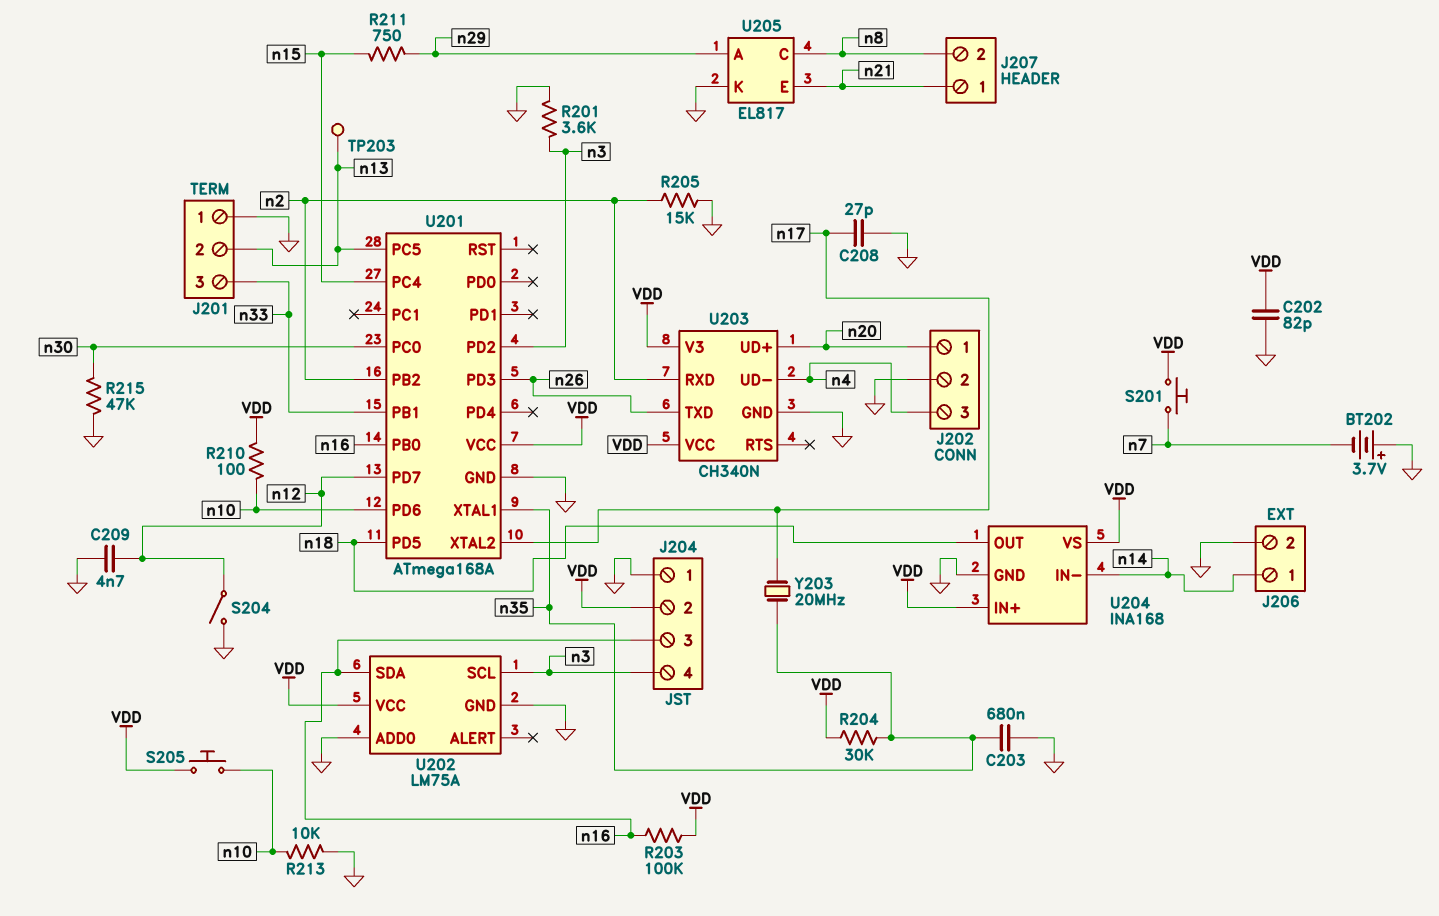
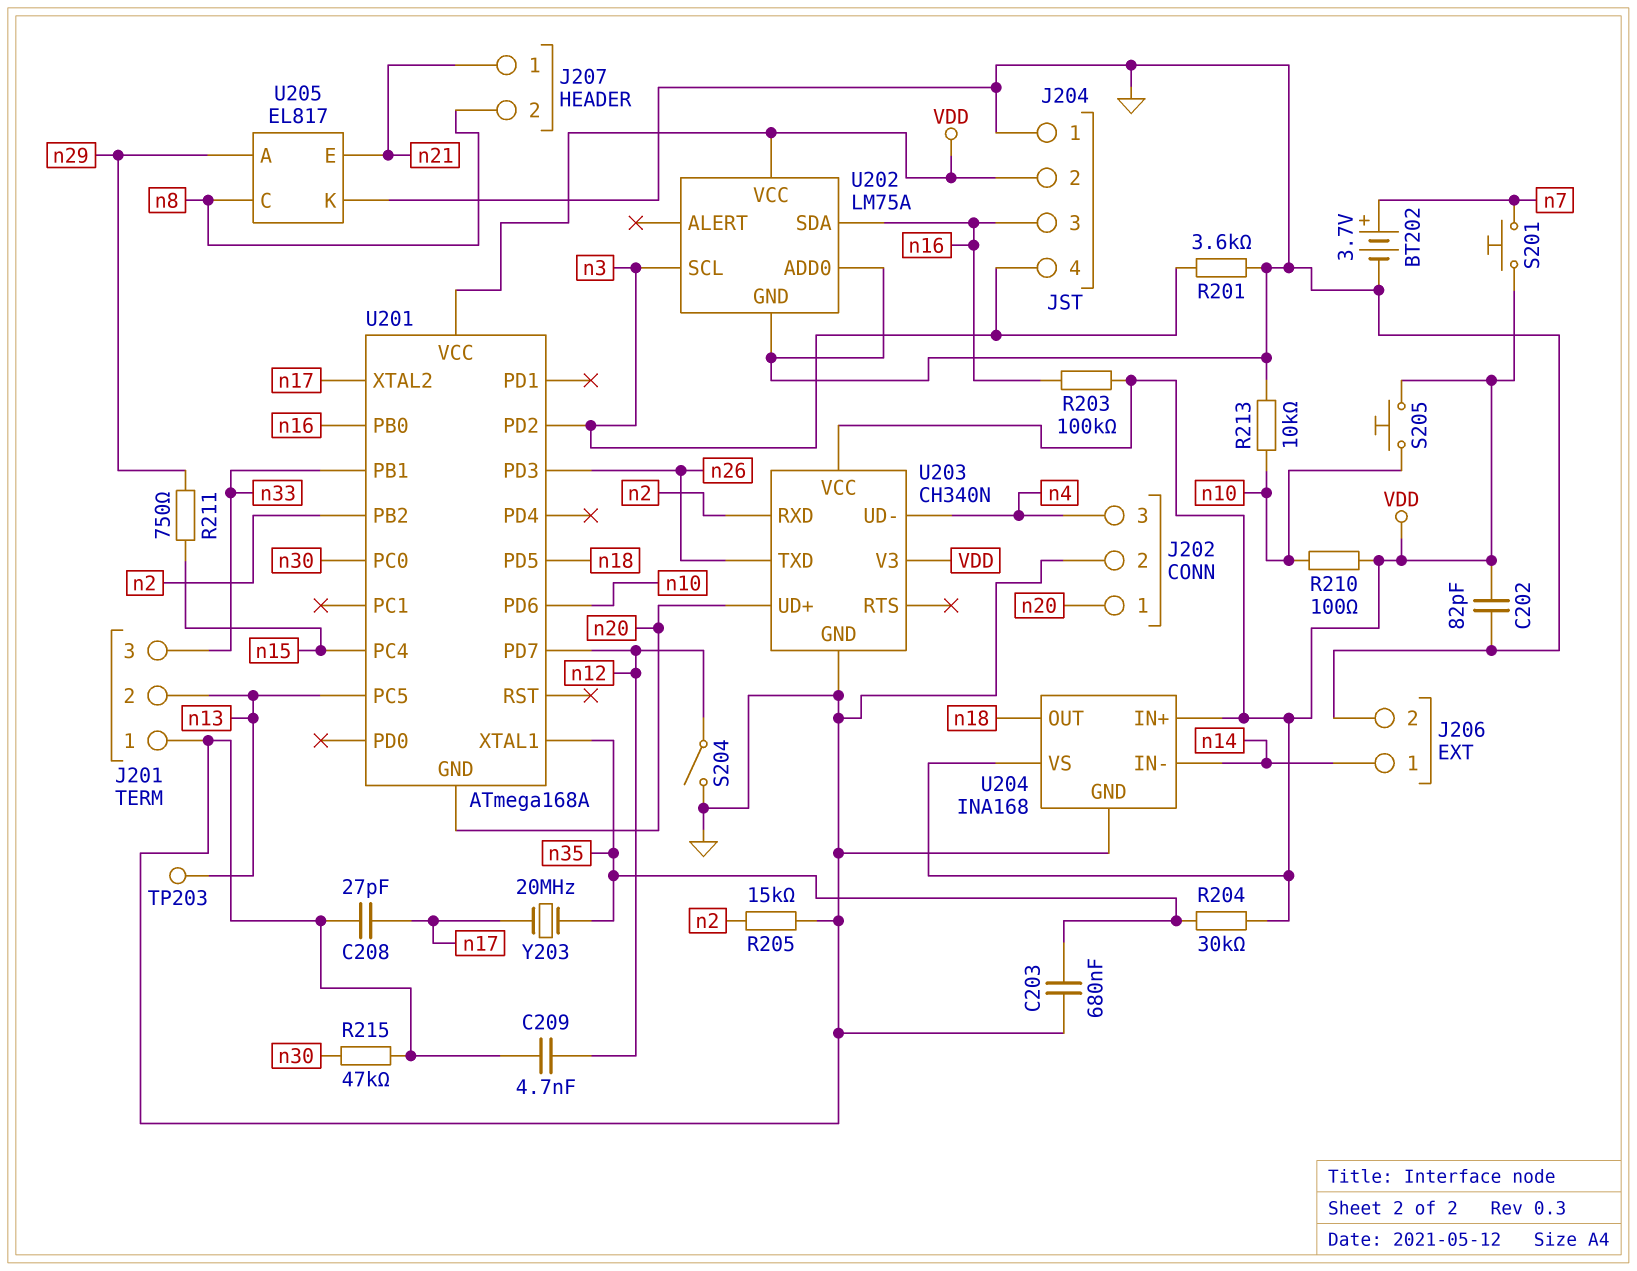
BT202: 3.7V (plus GND, minus n7) -> 3.7V (plus n7, minus GND)
U201 pin GND: GND -> n20

